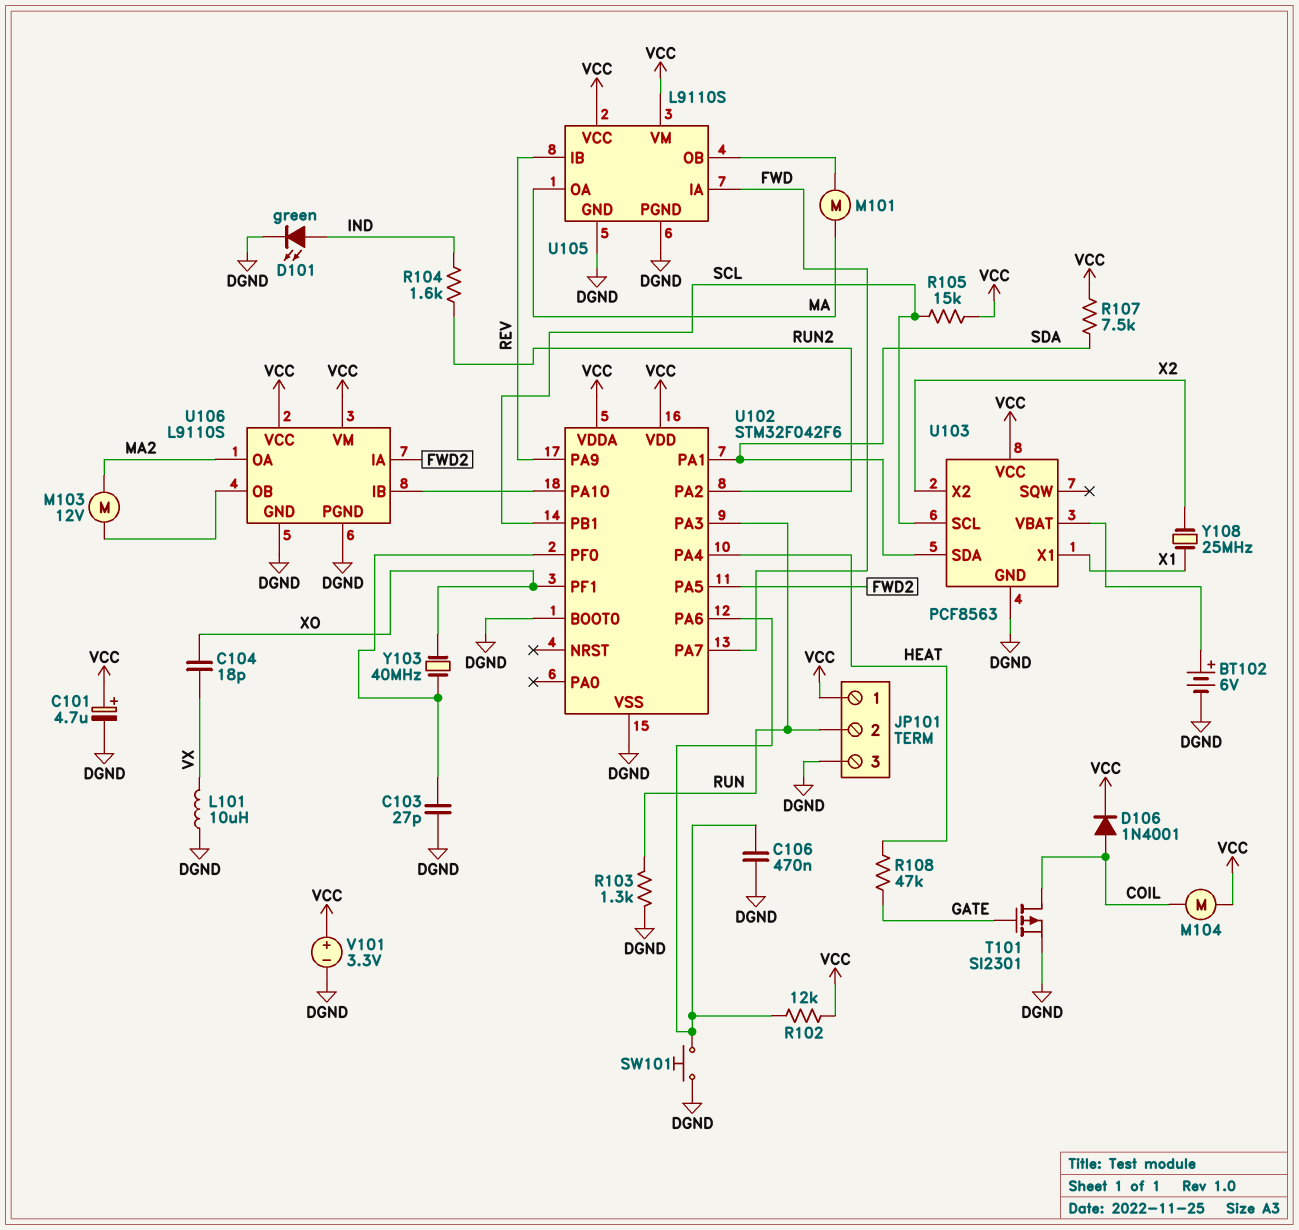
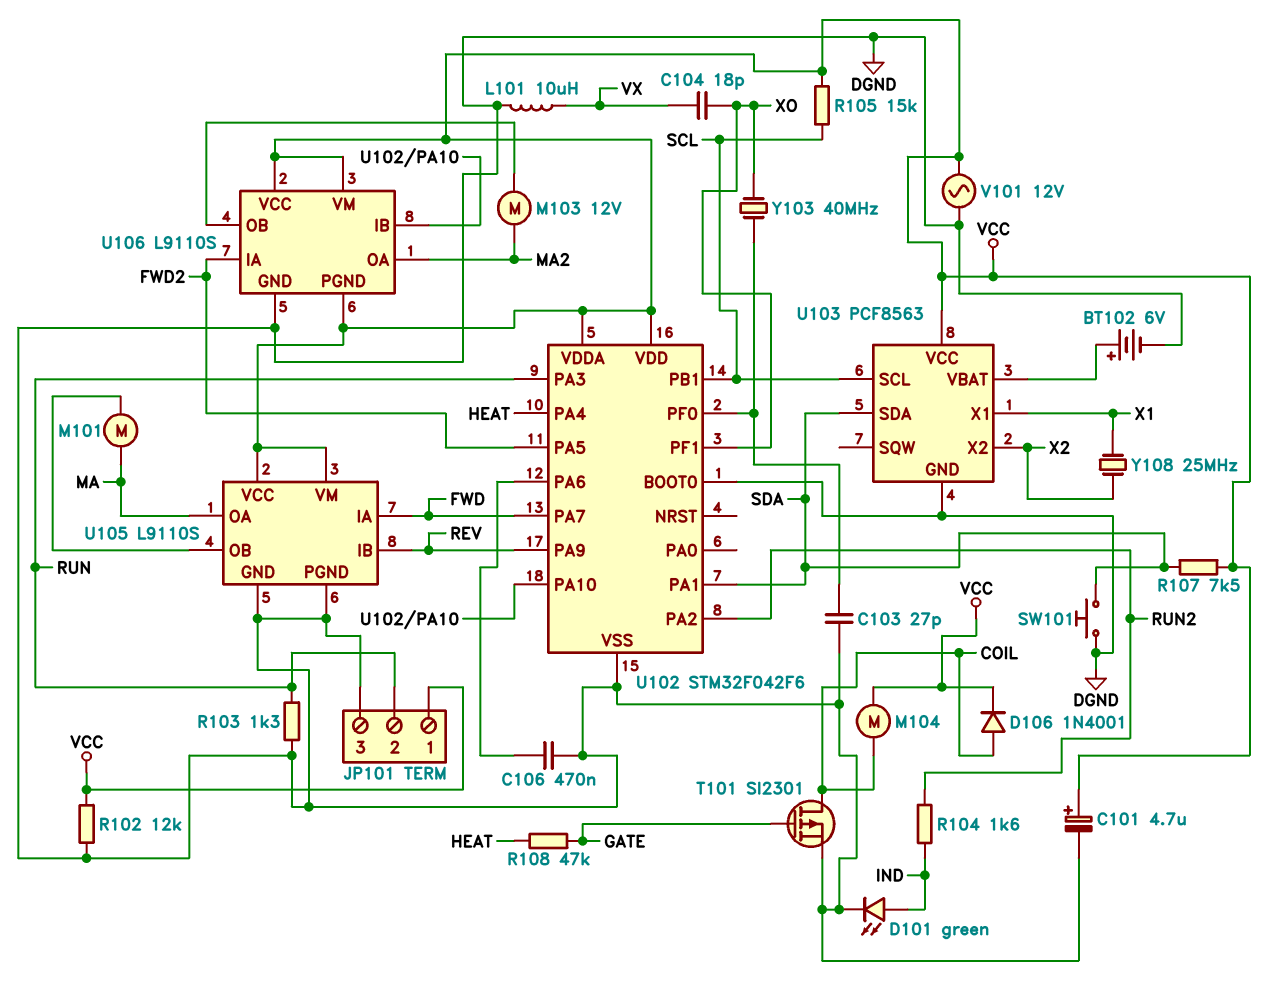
R102: 12k (U102/PA6, VCC) -> 12k (DGND, VCC)
SW101: button (DGND, U102/PA6) -> button (DGND, SDA)
U106 pin PGND: DGND -> VCC
V101: 3.3V (plus VCC, minus DGND) -> AC 12V (DGND, VCC)

